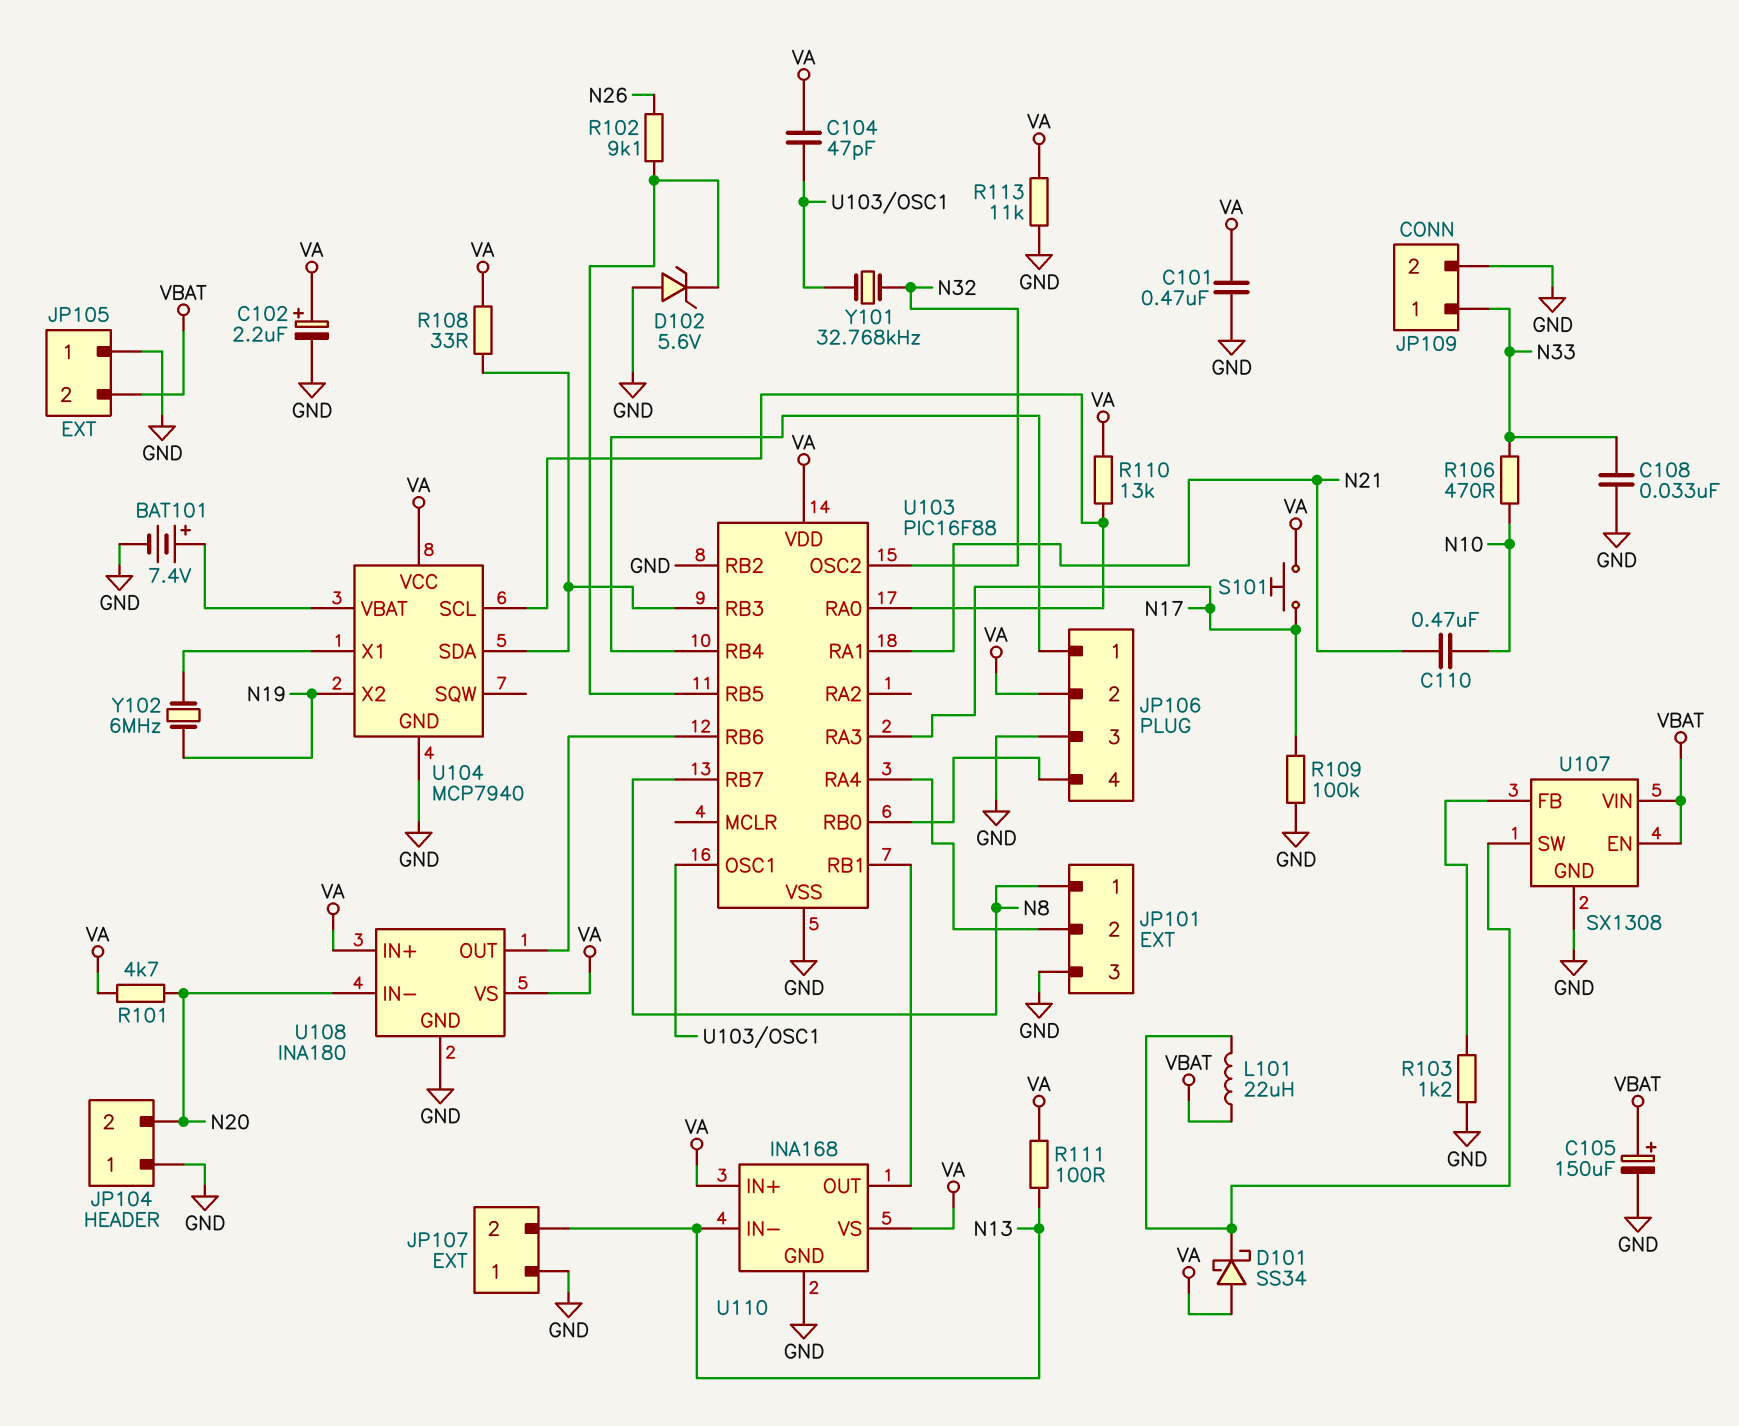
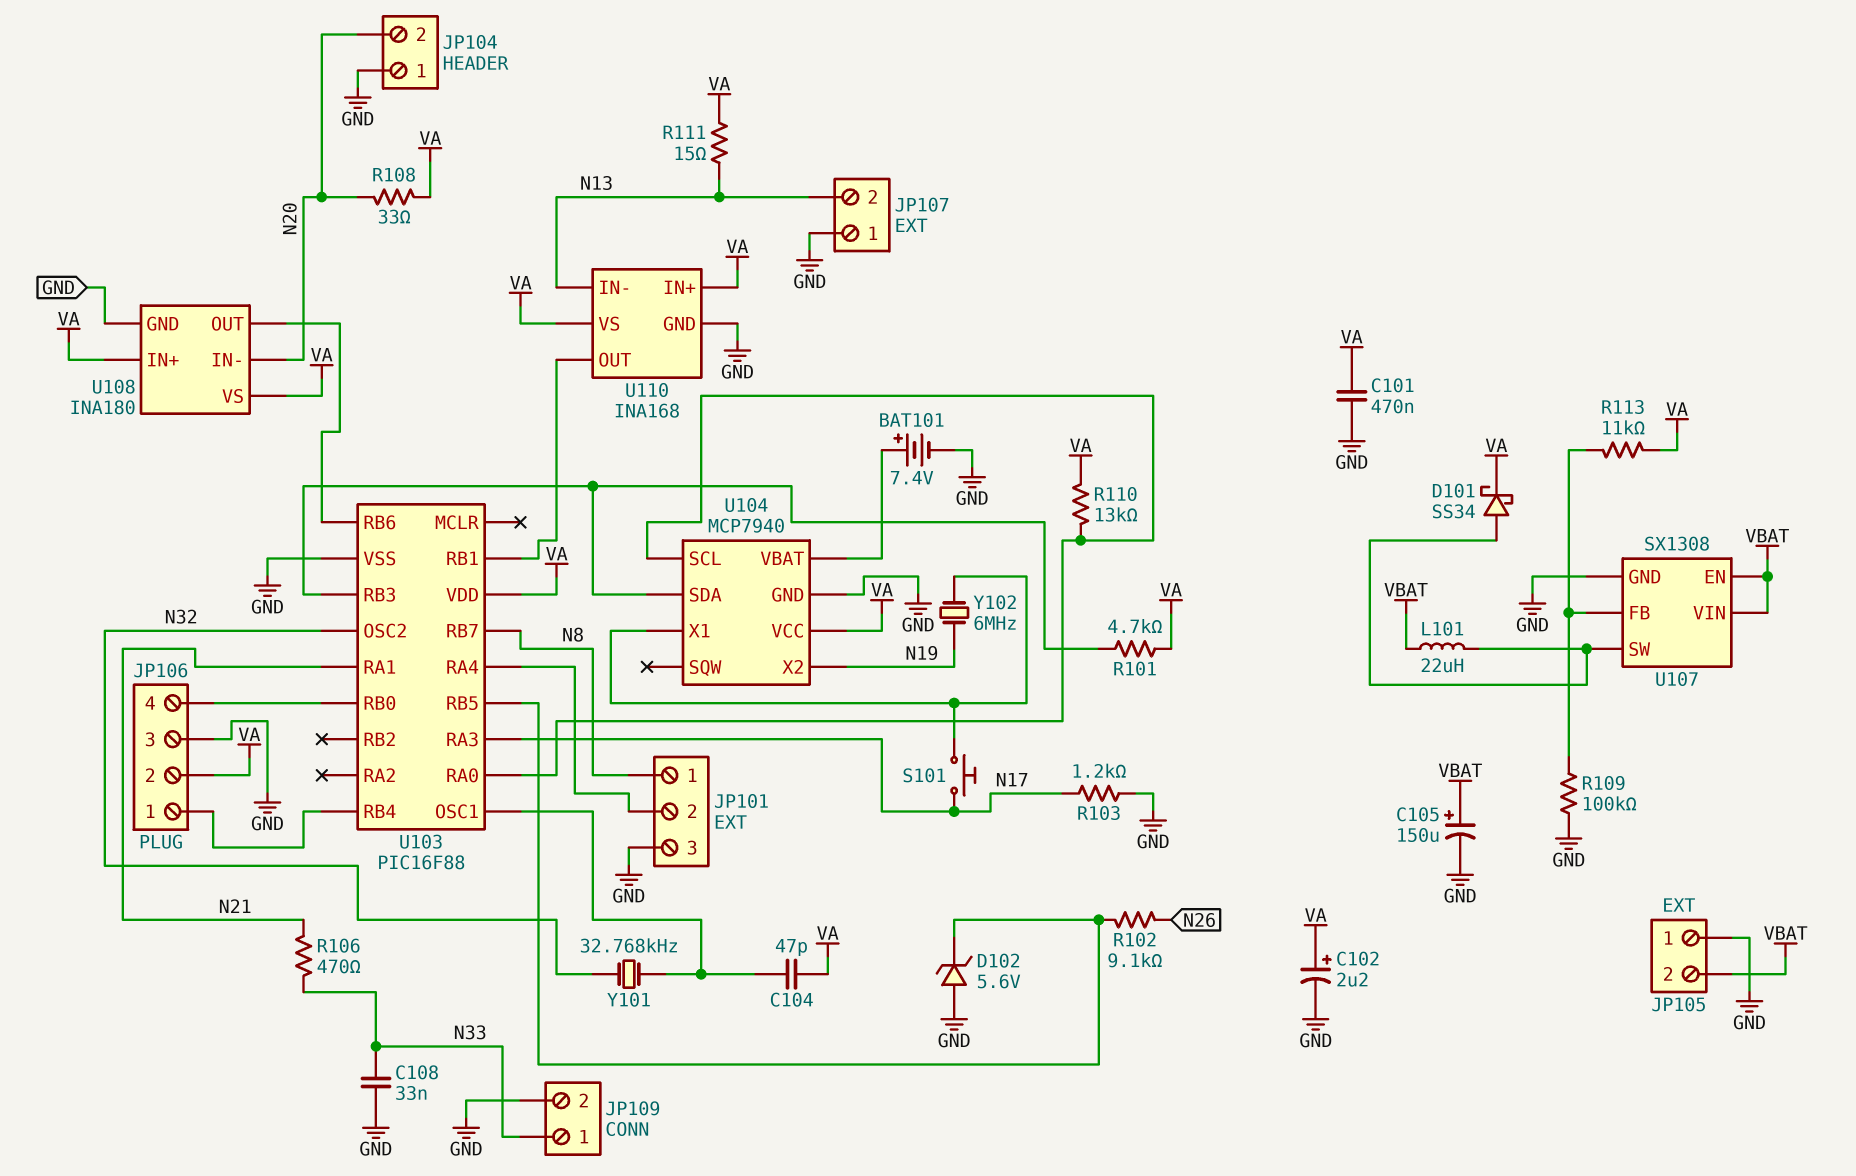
C110: 470nF (N10, N21) -> none
D101: schottky SS34 (A VA, K U107/SW) -> schottky SS34 (A U107/SW, K VA)
R101: 4.7k (N20, VA) -> 4.7k (U103/RB3, VA)
R103: 1.2k (GND, U107/FB) -> 1.2k (GND, N17)
R106: 470 (N10, N33) -> 470 (N21, N33)
R108: 33 (U103/RB3, VA) -> 33 (N20, VA)
R109: 100k (GND, N17) -> 100k (GND, U107/FB)
R111: 100 (N13, VA) -> 15 (N13, VA)
R113: 11k (GND, VA) -> 11k (U107/FB, VA)
S101: button (N17, VA) -> button (N17, U104/X1)
U103 pin RB2: GND -> none

